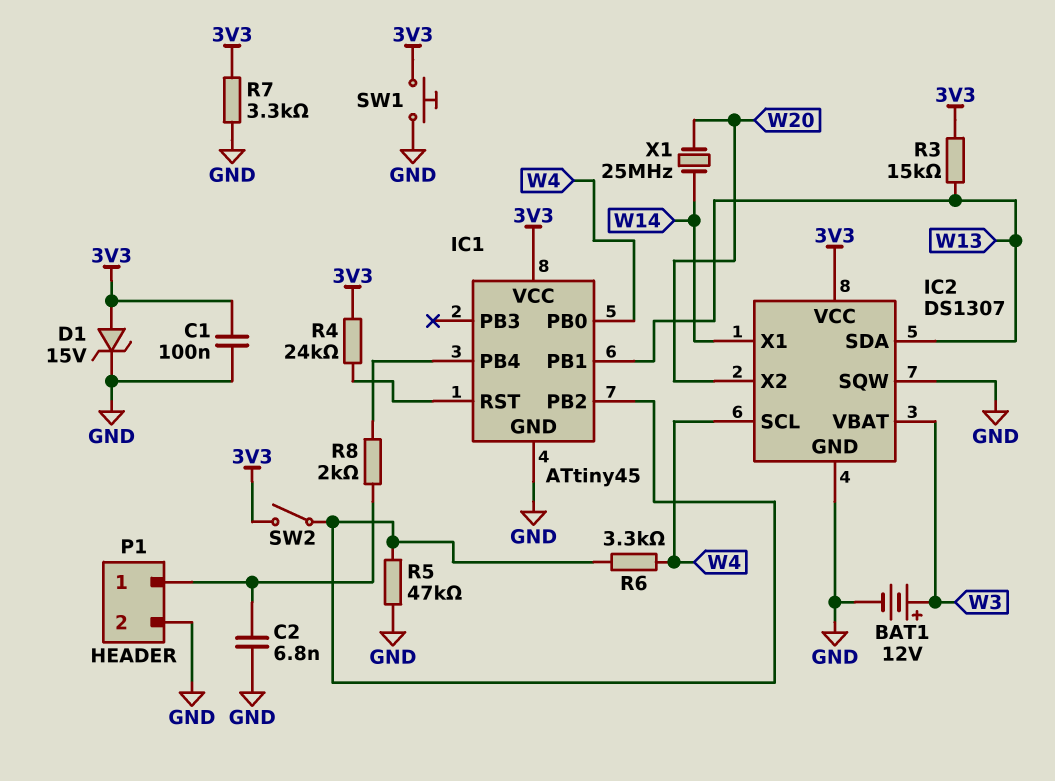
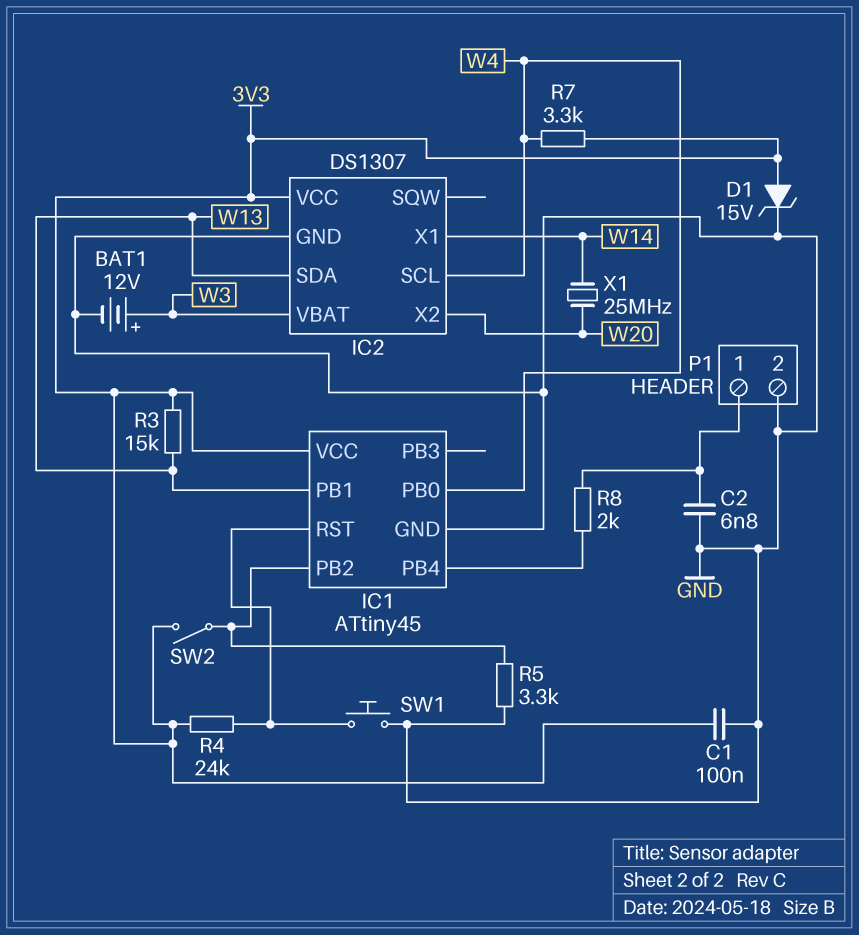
IC2 pin SQW: GND -> none
R5: 47k (GND, IC1/PB2) -> 3.3k (GND, IC1/PB2)
R6: 3.3k (IC1/PB2, W4) -> none
R7: 3.3k (3V3, GND) -> 3.3k (3V3, W4)
SW1: button (3V3, GND) -> button (GND, IC1/RST)

